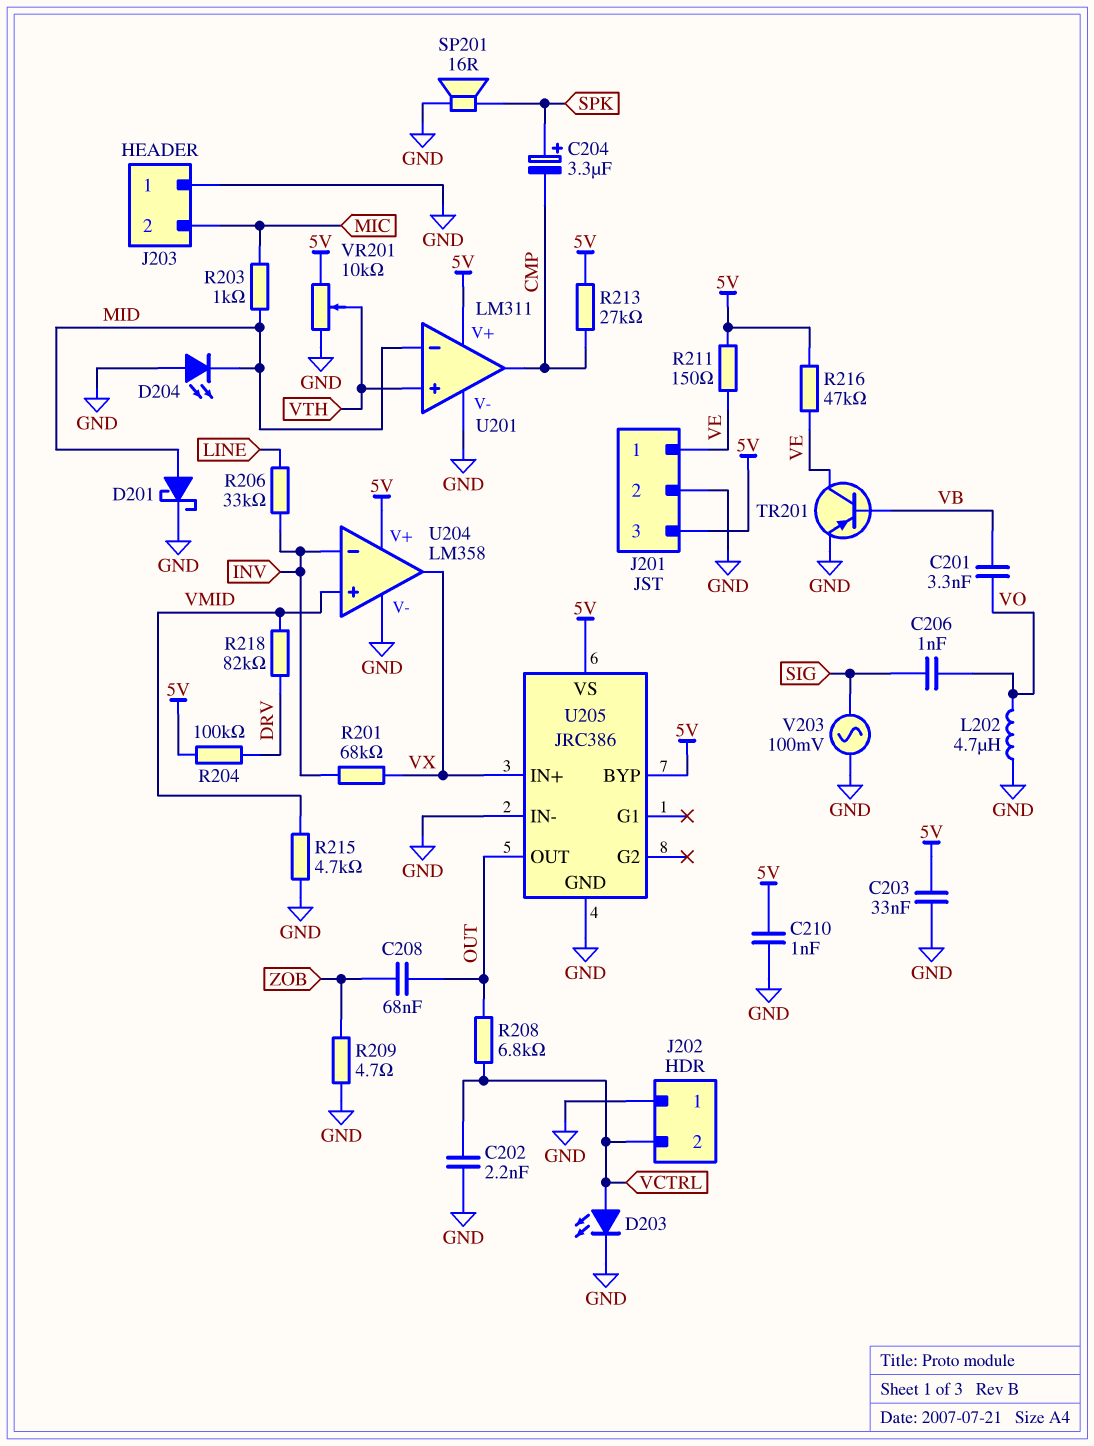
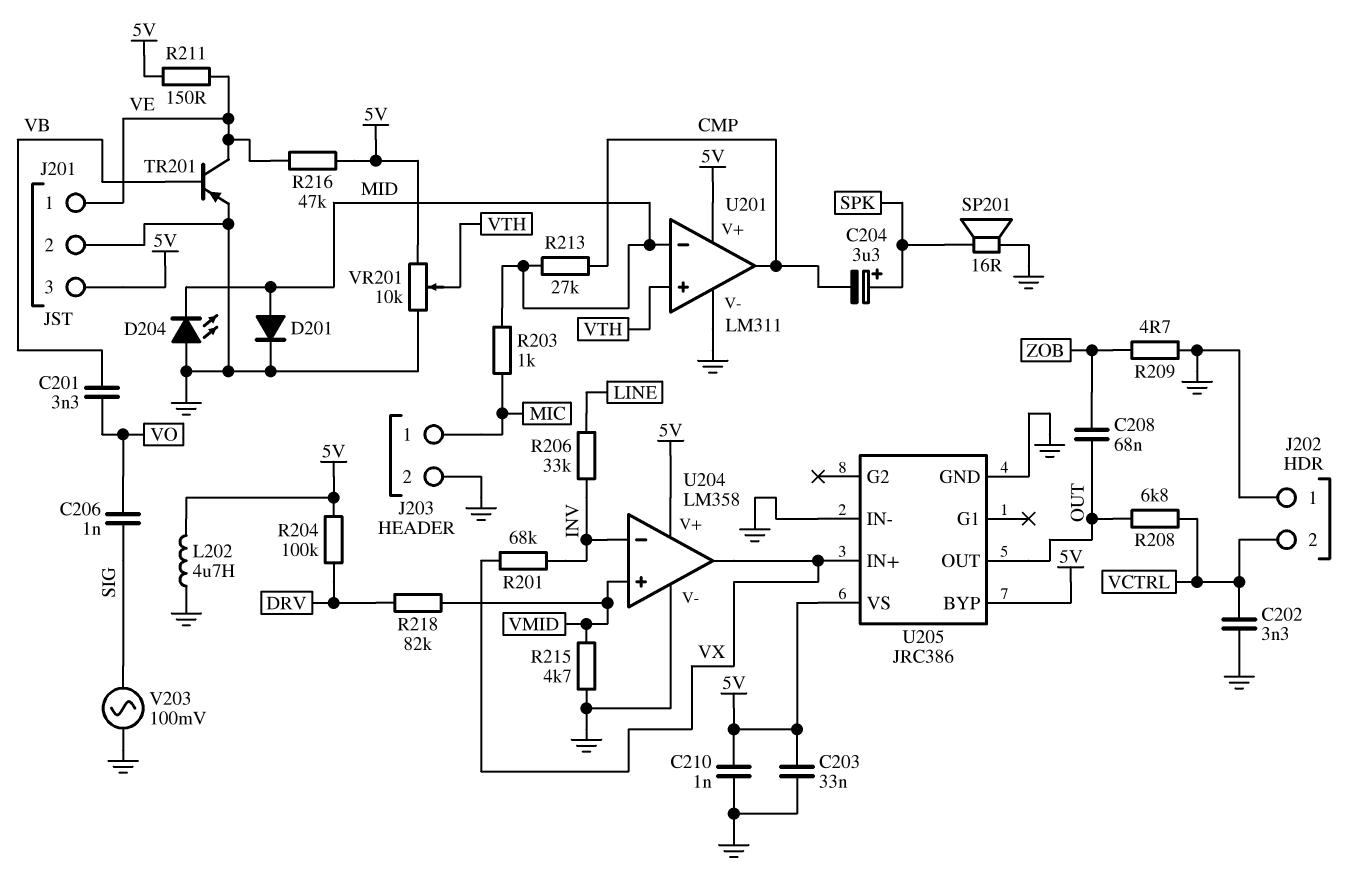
C202: 2.2nF (GND, VCTRL) -> 3.3nF (GND, VCTRL)
D201: schottky (A MID, K GND) -> diode (A MID, K GND)
D203: LED (A VCTRL, K GND) -> none
J203 pin 1: GND -> MIC
J203 pin 2: MIC -> GND
L202: 4.7uH (GND, VO) -> 4.7uH (5V, GND)
R213: 27k (5V, CMP) -> 27k (CMP, MID)

